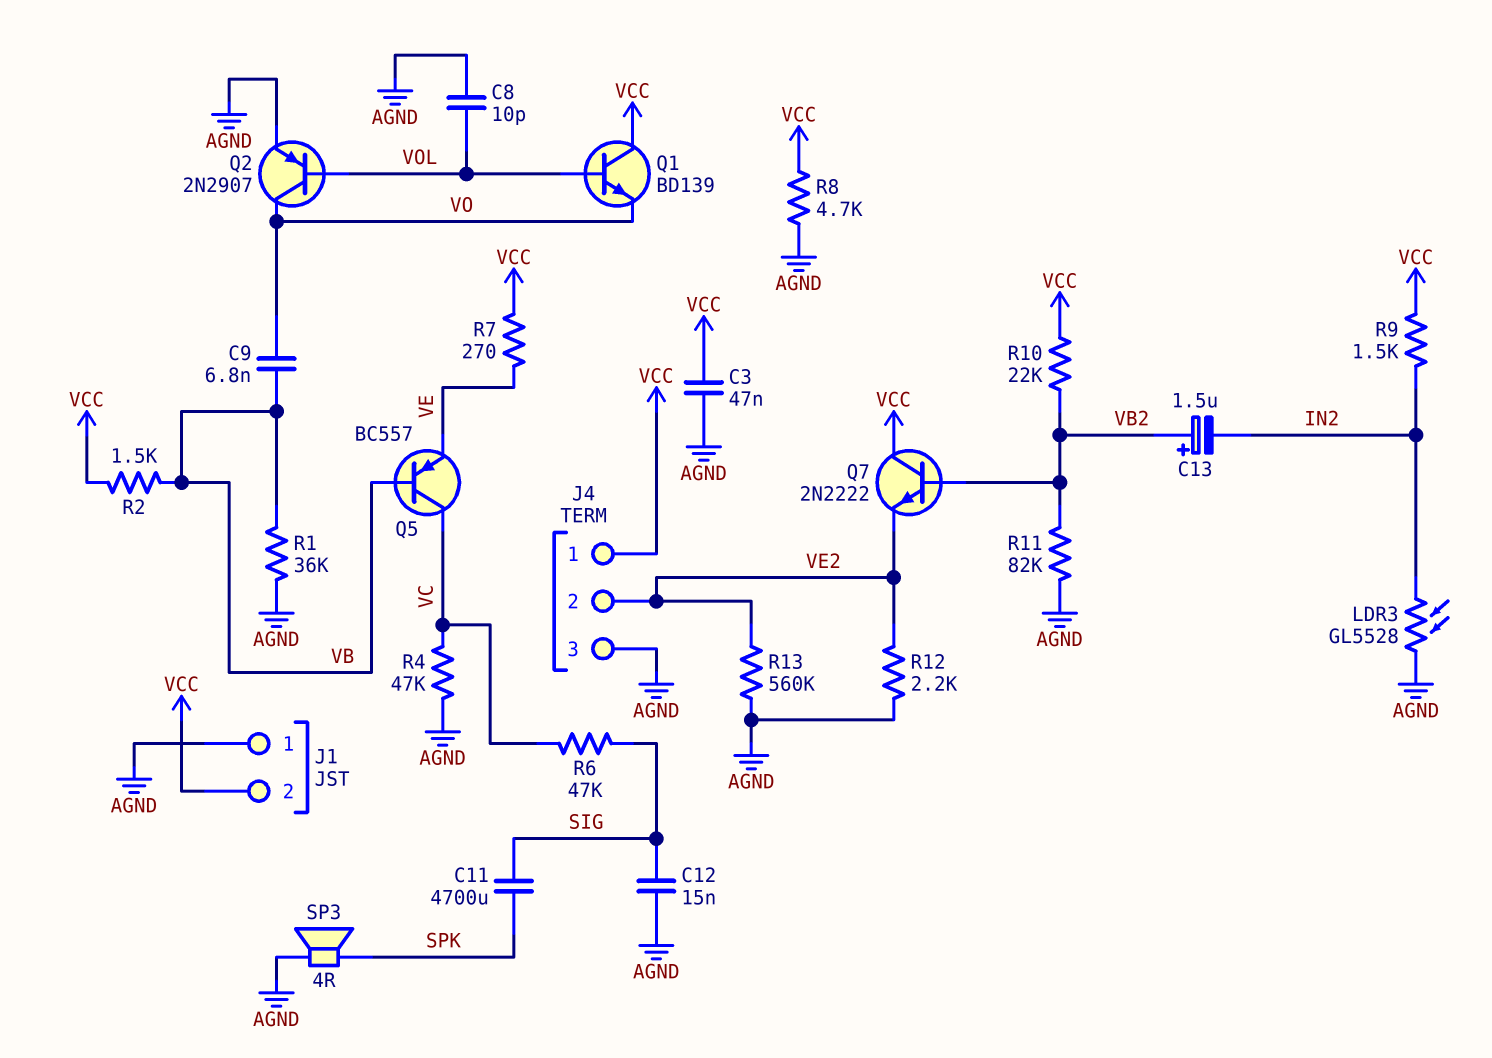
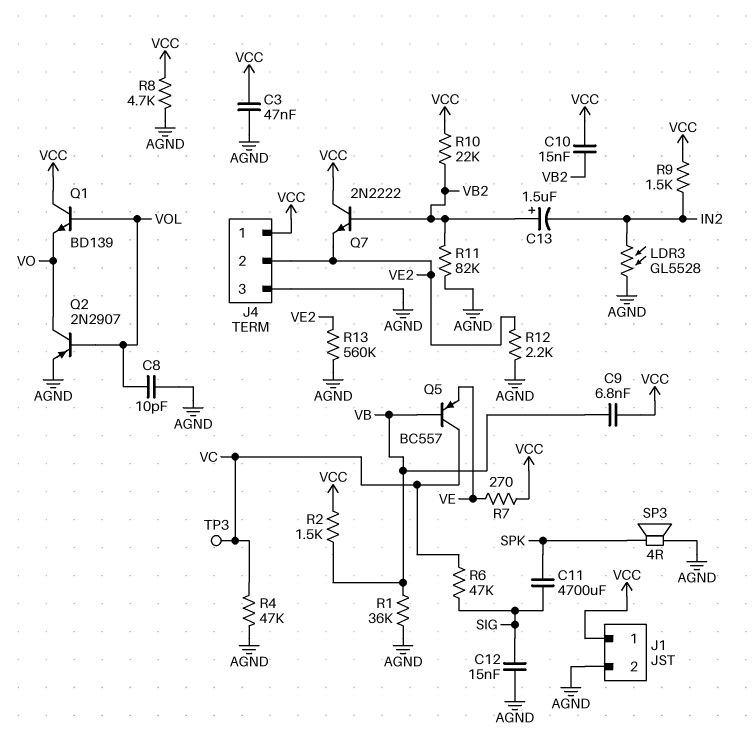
C9: 6.8nF (VB, VO) -> 6.8nF (VB, VCC)
C10: none -> 15nF (VB2, VCC)
J1 pin 1: AGND -> VCC
J1 pin 2: VCC -> AGND
TP3: none -> test point (VC)

